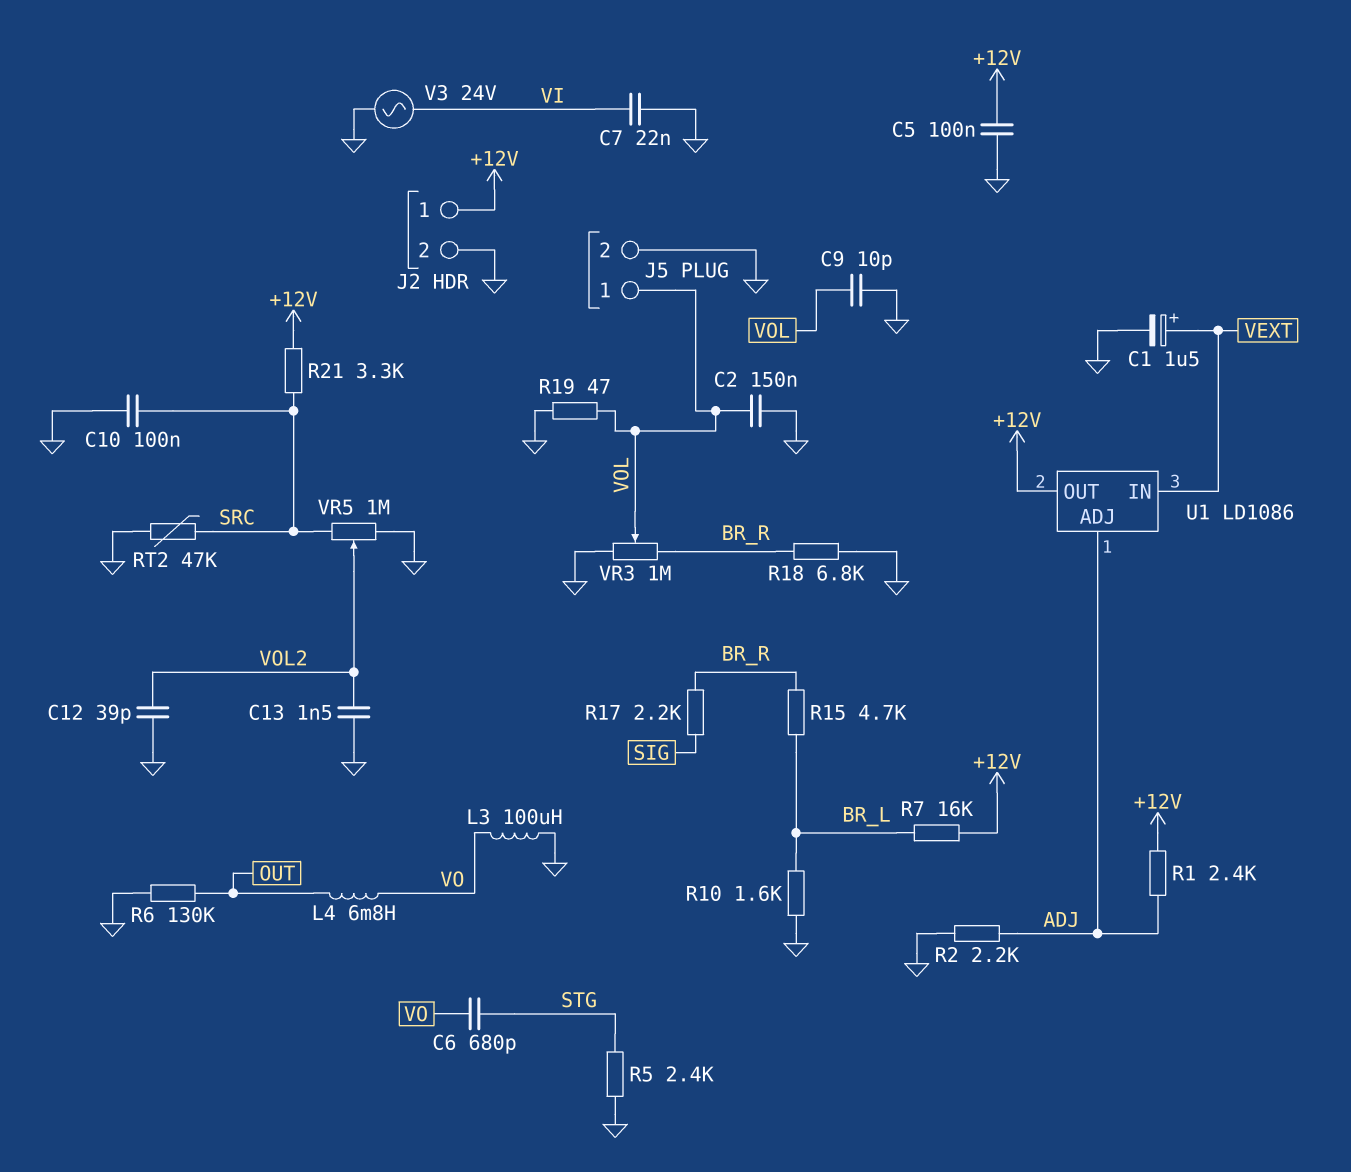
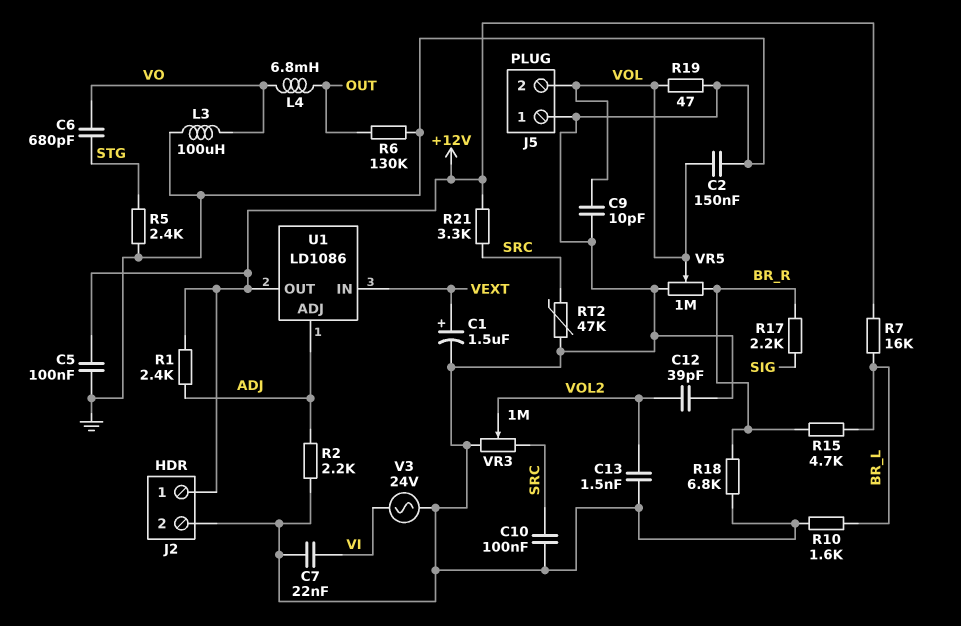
J5 pin 1: VOL -> GND
J5 pin 2: GND -> VOL
VR3: 1M (BR_R, GND, wiper VOL) -> 1M (GND, SRC, wiper VOL2)
VR5: 1M (GND, SRC, wiper VOL2) -> 1M (BR_R, GND, wiper VOL)

